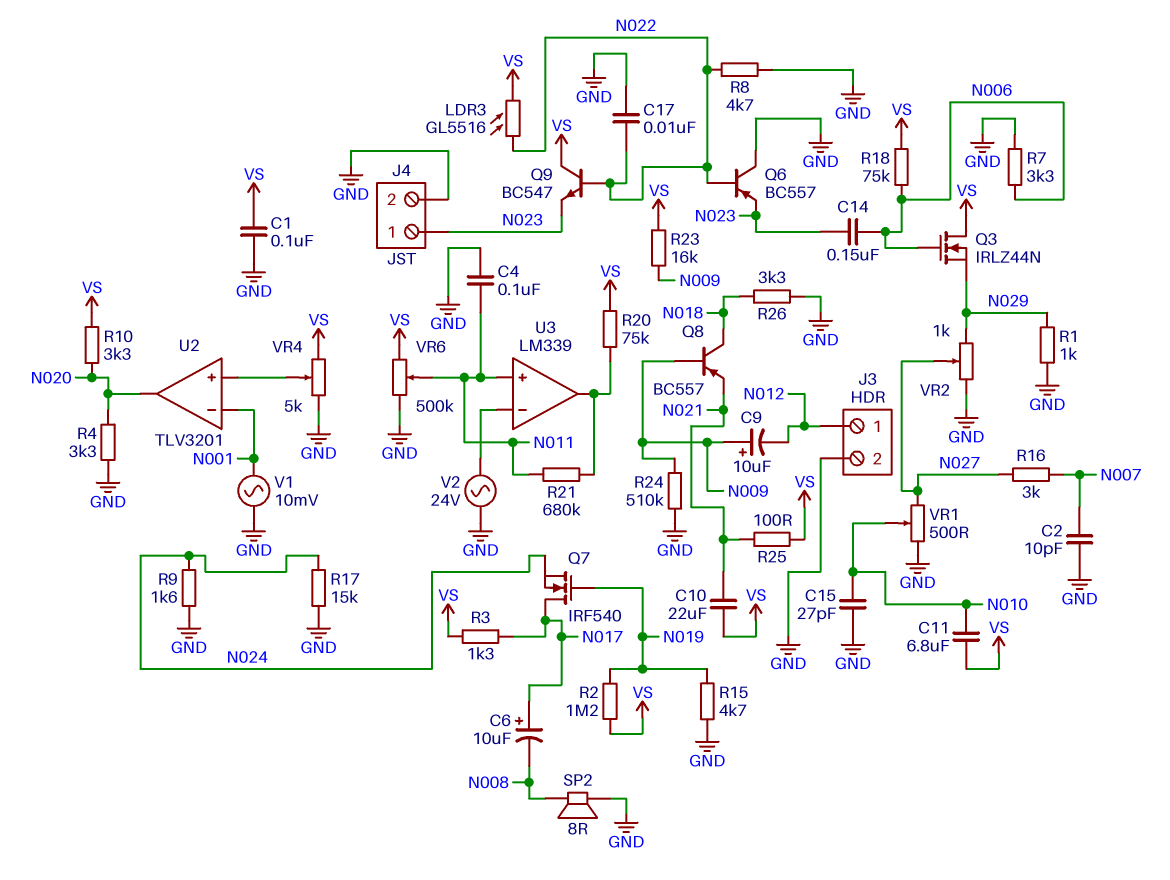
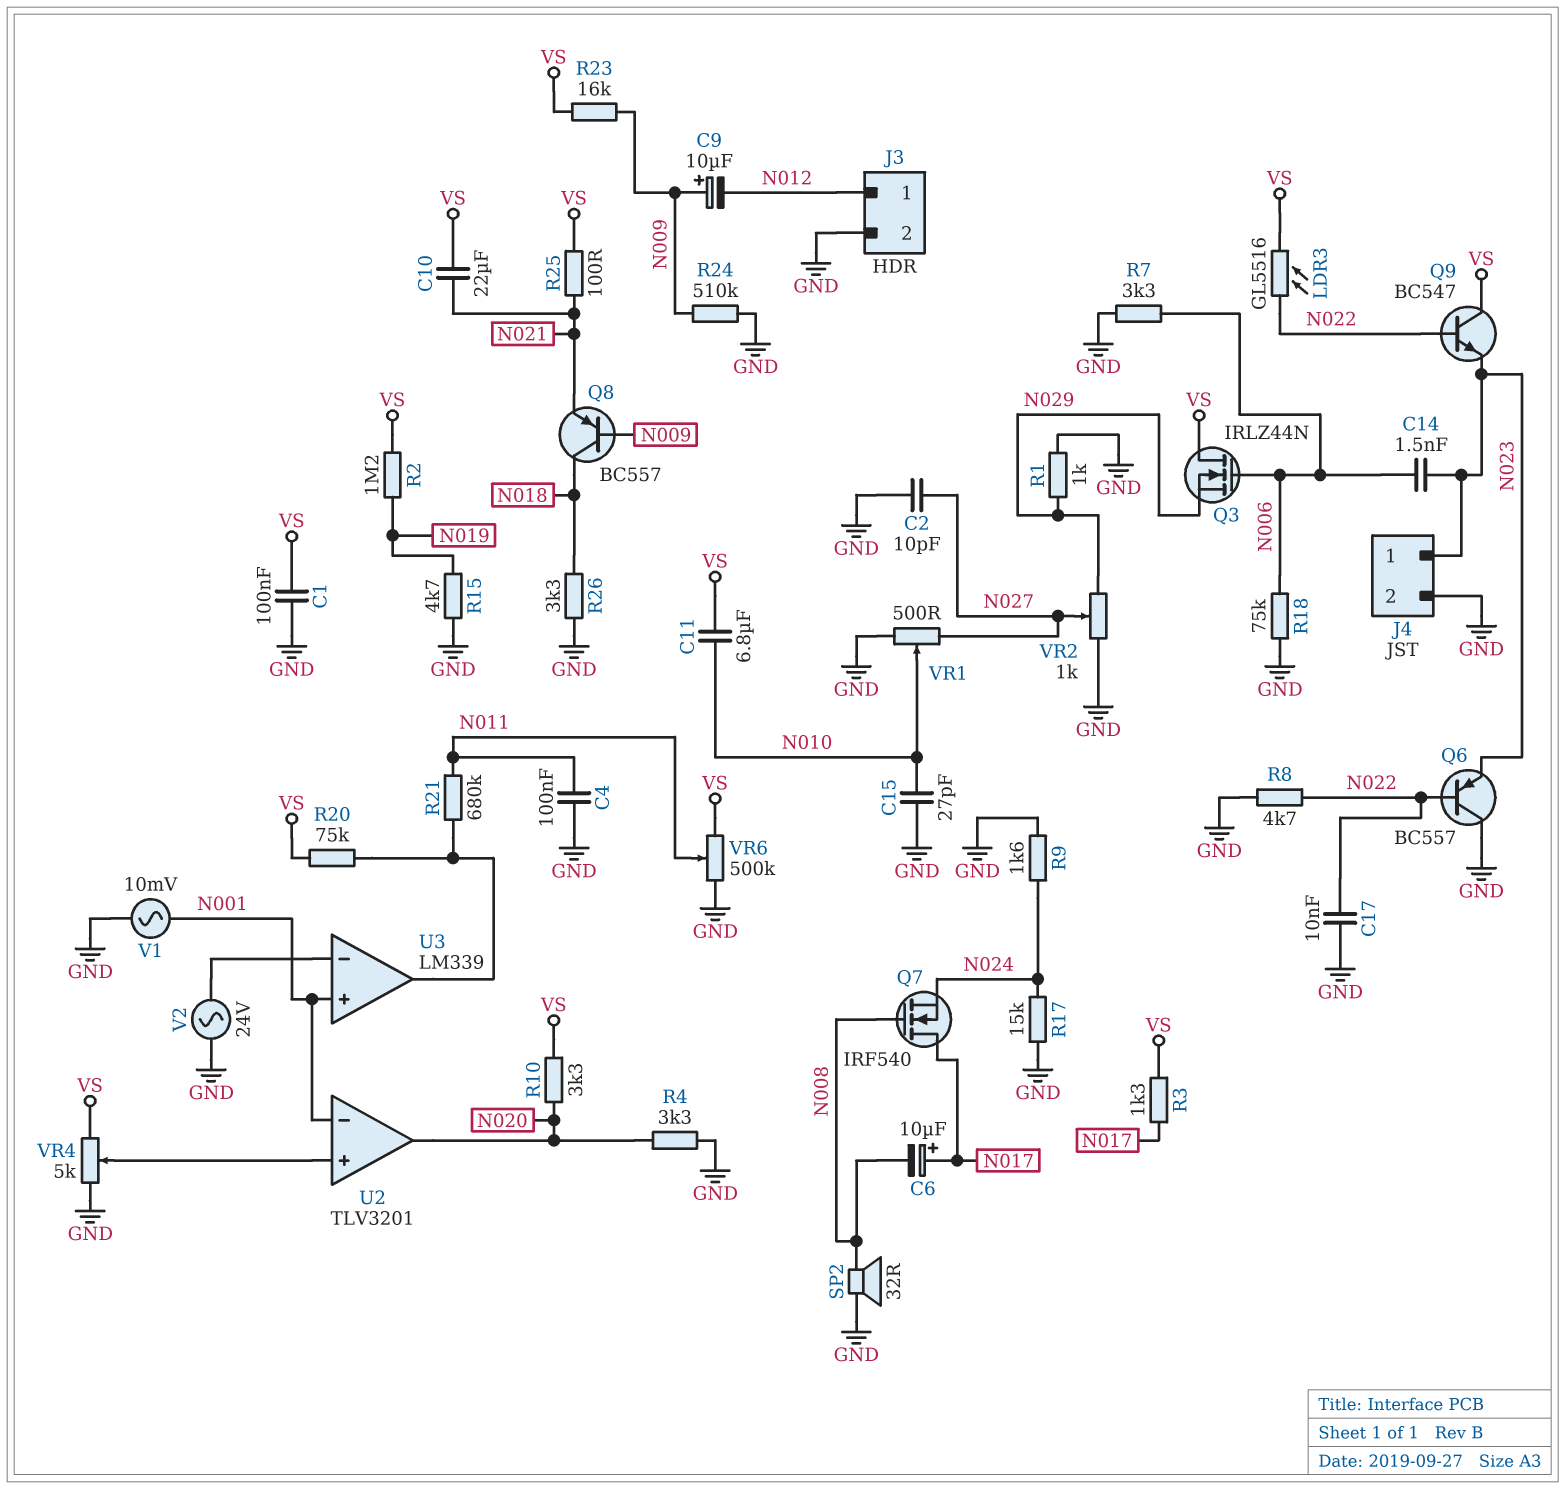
C2: 10pF (GND, N007) -> 10pF (GND, N027)
C14: 150nF (N006, N023) -> 1.5nF (N006, N023)
Q7: NMOS IRF540 (G N019, D N017, S N024) -> NMOS IRF540 (G N008, D N017, S N024)
R16: 3k (N007, N027) -> none
R18: 75k (N006, VS) -> 75k (GND, N006)
SP2: speaker 8R (GND, N008) -> speaker 32R (GND, N008)
U3 pin in+: N011 -> N001

